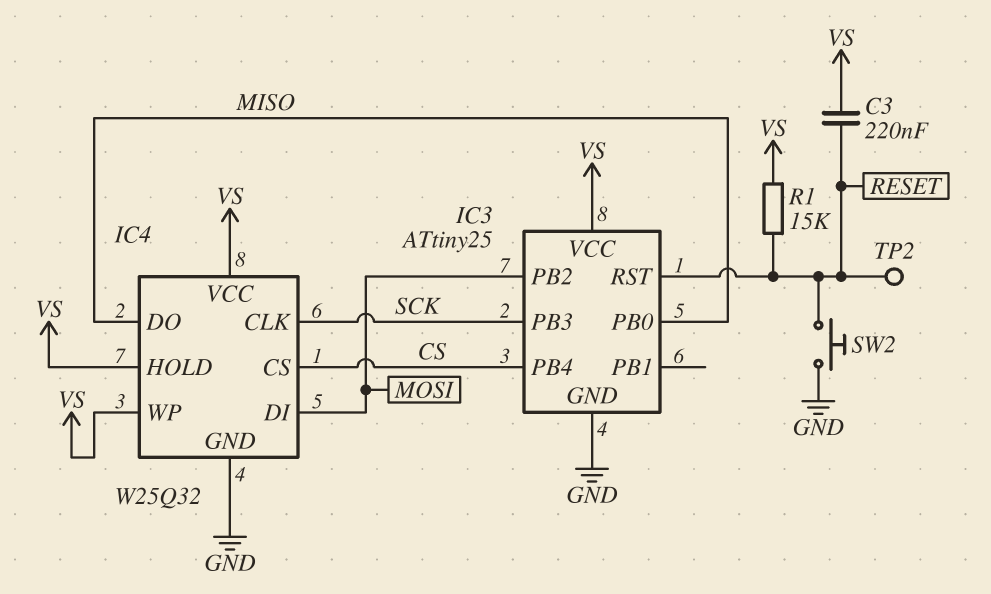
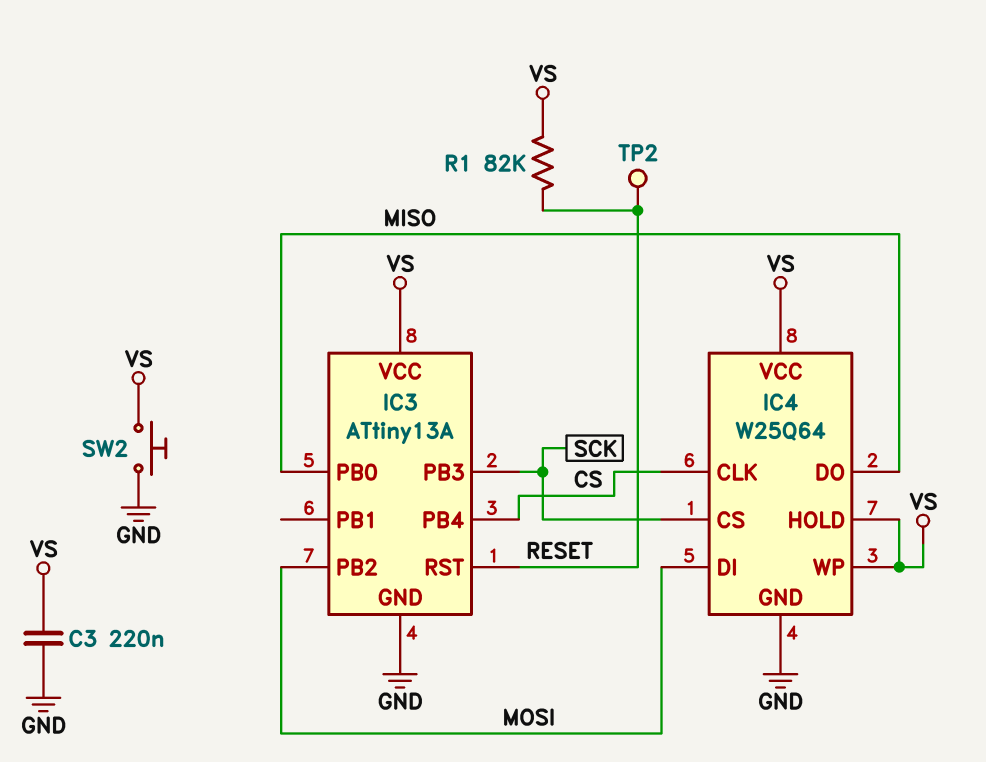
C3: 220nF (RESET, VS) -> 220nF (GND, VS)
IC3: ATtiny25 -> ATtiny13A
IC4: W25Q32 -> W25Q64
IC4 pin CLK: SCK -> CS
IC4 pin CS: CS -> SCK
R1: 15k (RESET, VS) -> 82k (RESET, VS)
SW2: button (GND, RESET) -> button (GND, VS)

